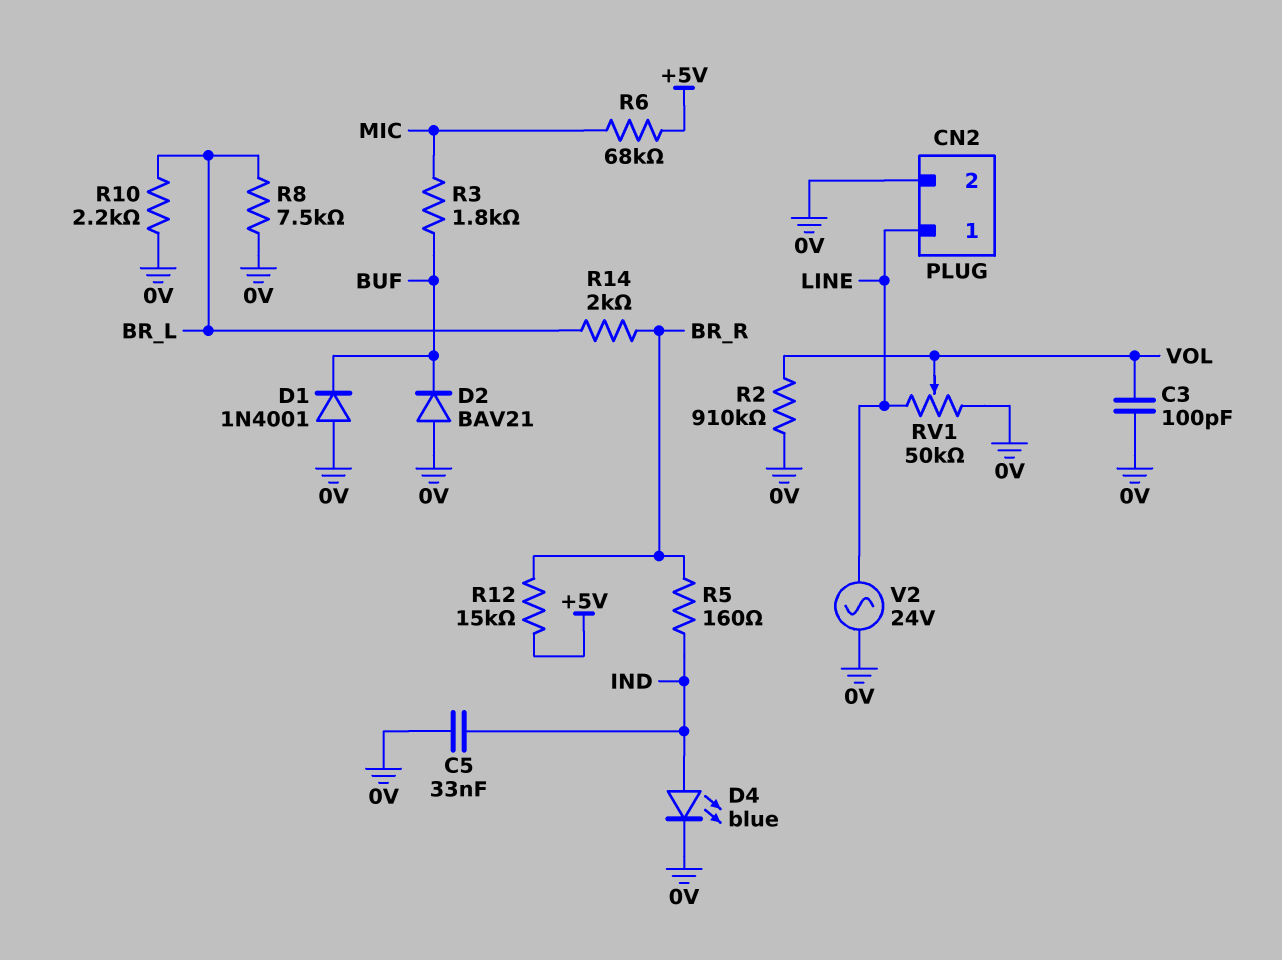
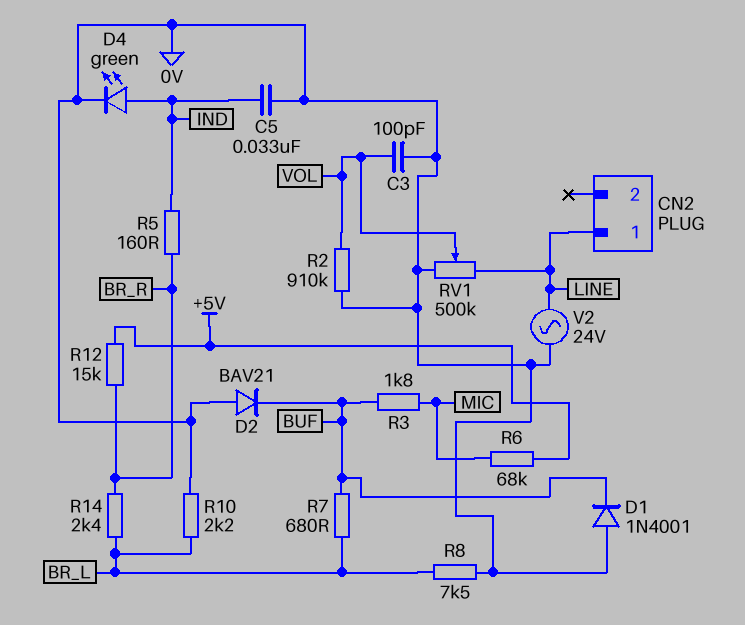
CN2 pin 2: 0V -> none
D4: LED blue (A IND, K 0V) -> LED green (A IND, K 0V)
R7: none -> 680 (BR_L, BUF)
R14: 2k (BR_L, BR_R) -> 2.4k (BR_L, BR_R)
RV1: 50k (0V, LINE, wiper VOL) -> 500k (0V, LINE, wiper VOL)

